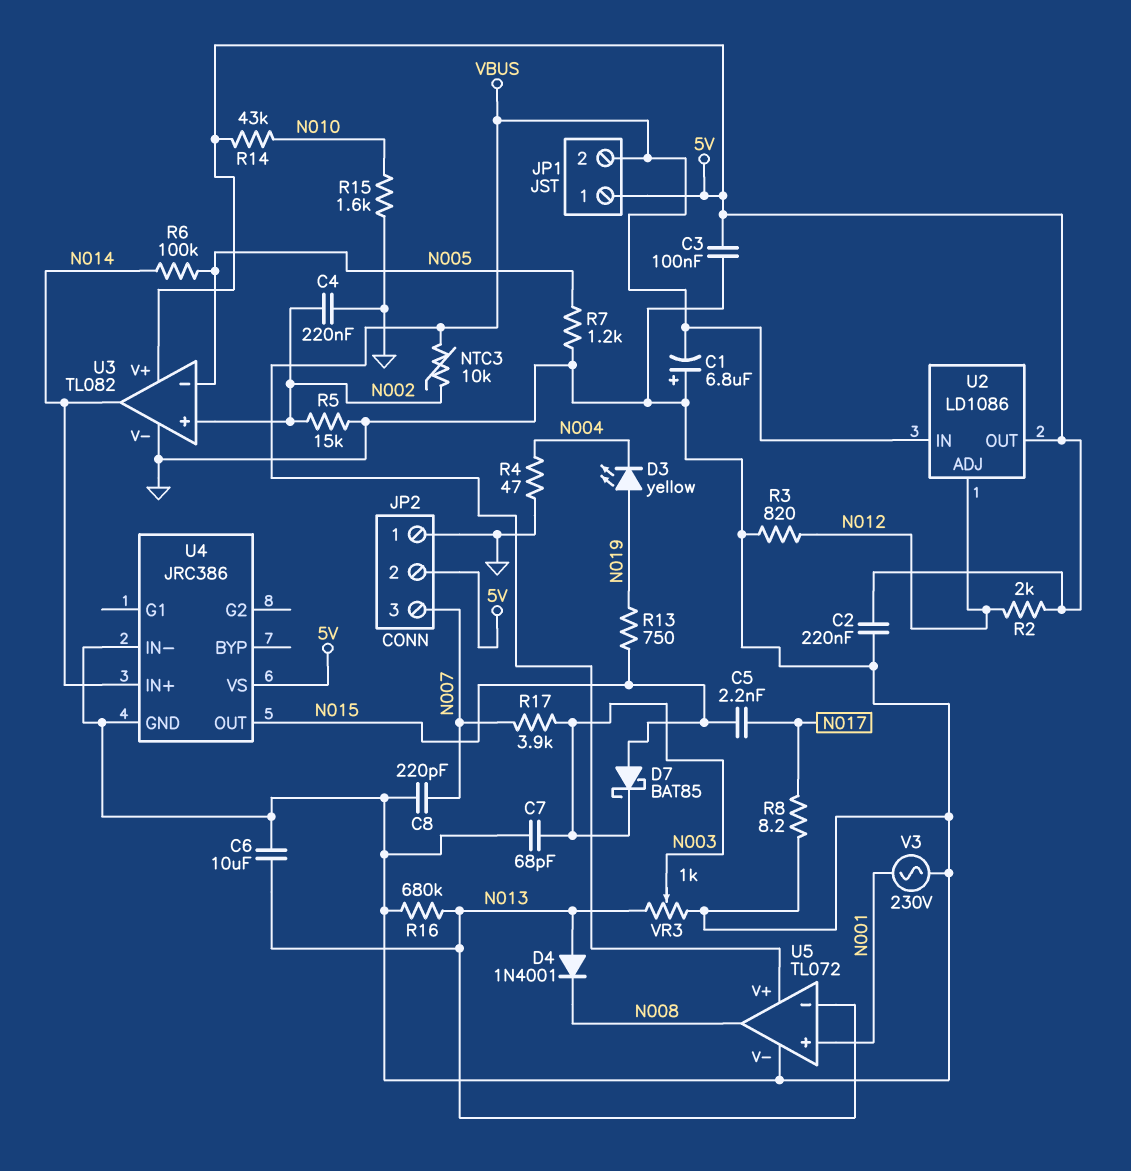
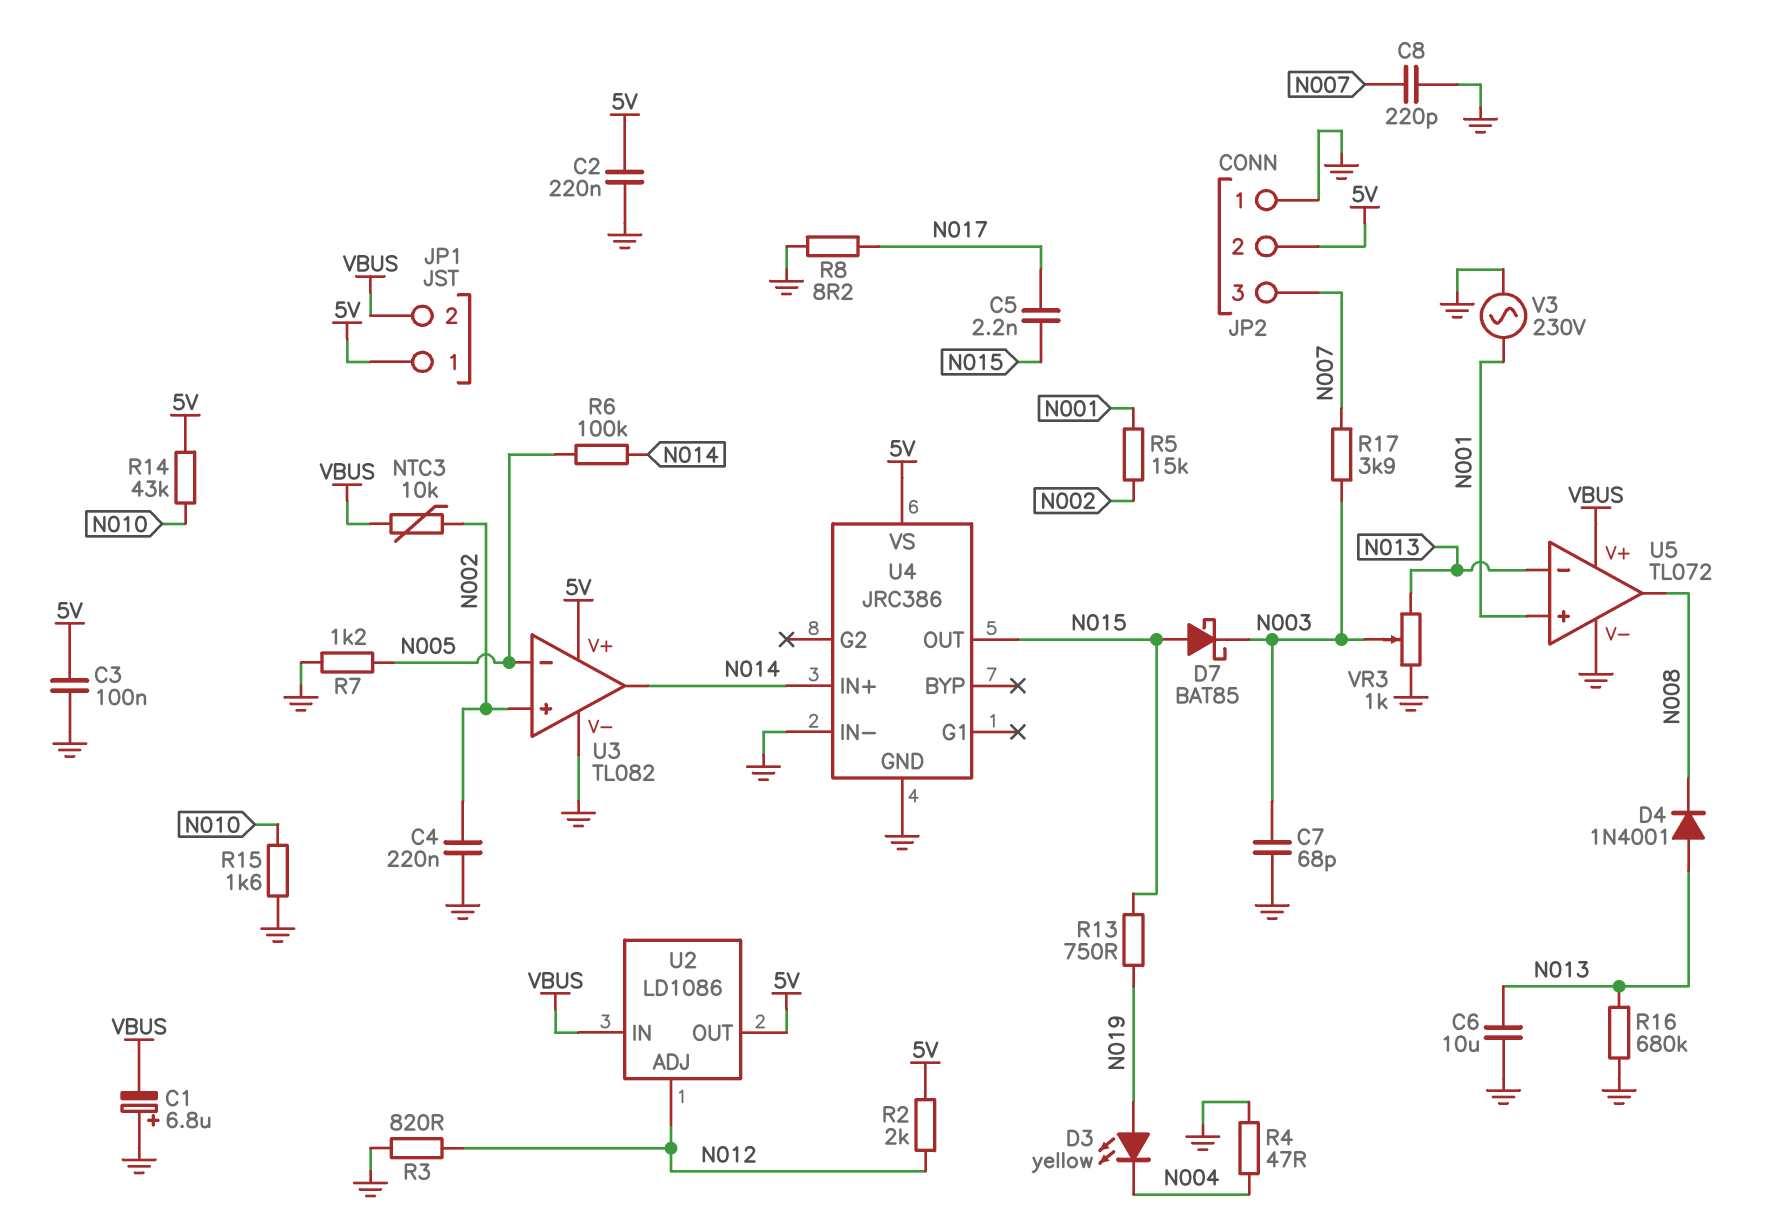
R5: 15k (GND, N002) -> 15k (N001, N002)

